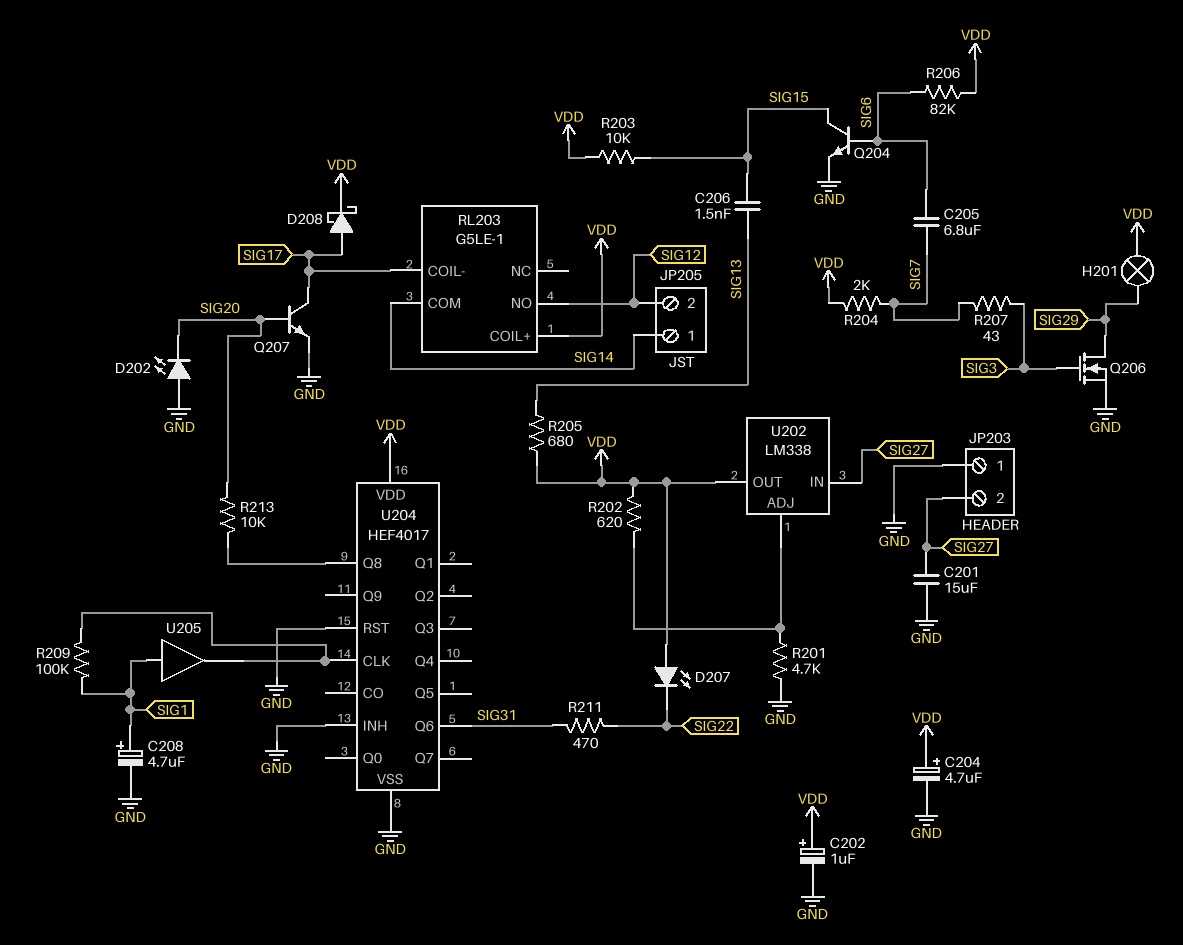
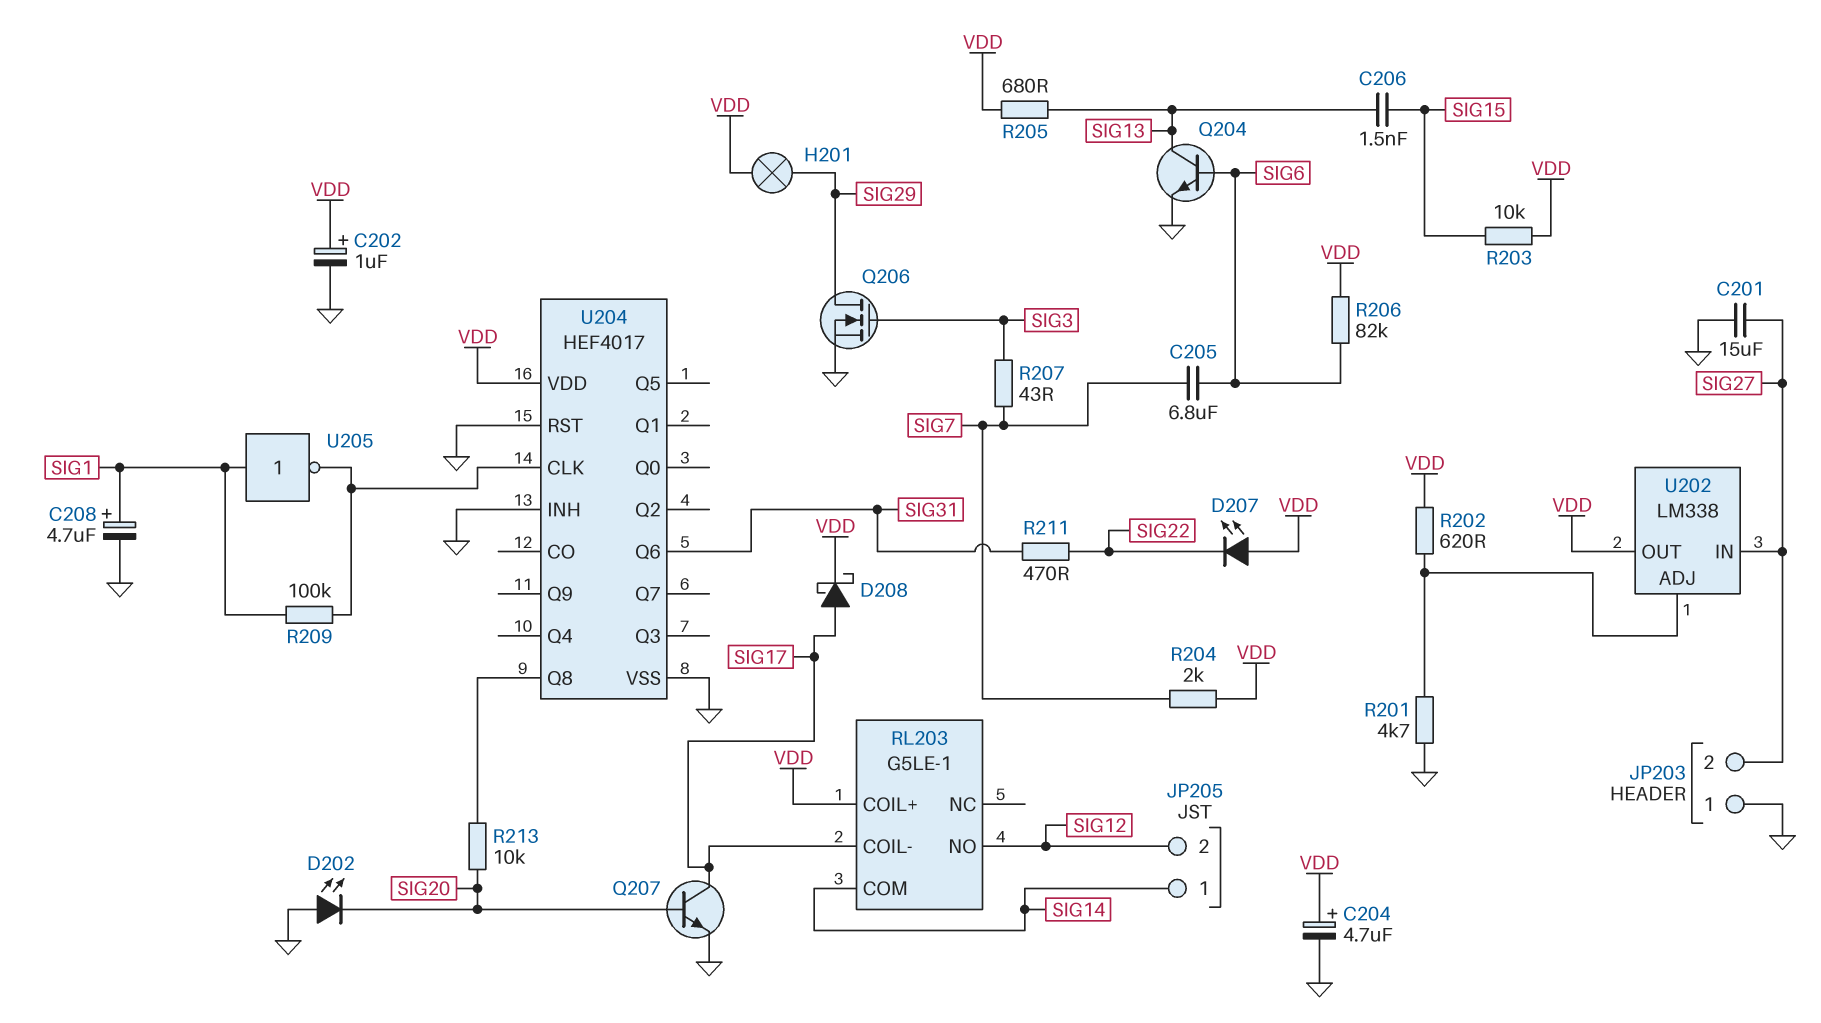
Q204: NPN (B SIG6, C SIG15, E GND) -> NPN (B SIG6, C SIG13, E GND)
U205: buffer (in SIG1, out U204/CLK) -> NOT (in SIG1, out U204/CLK)

